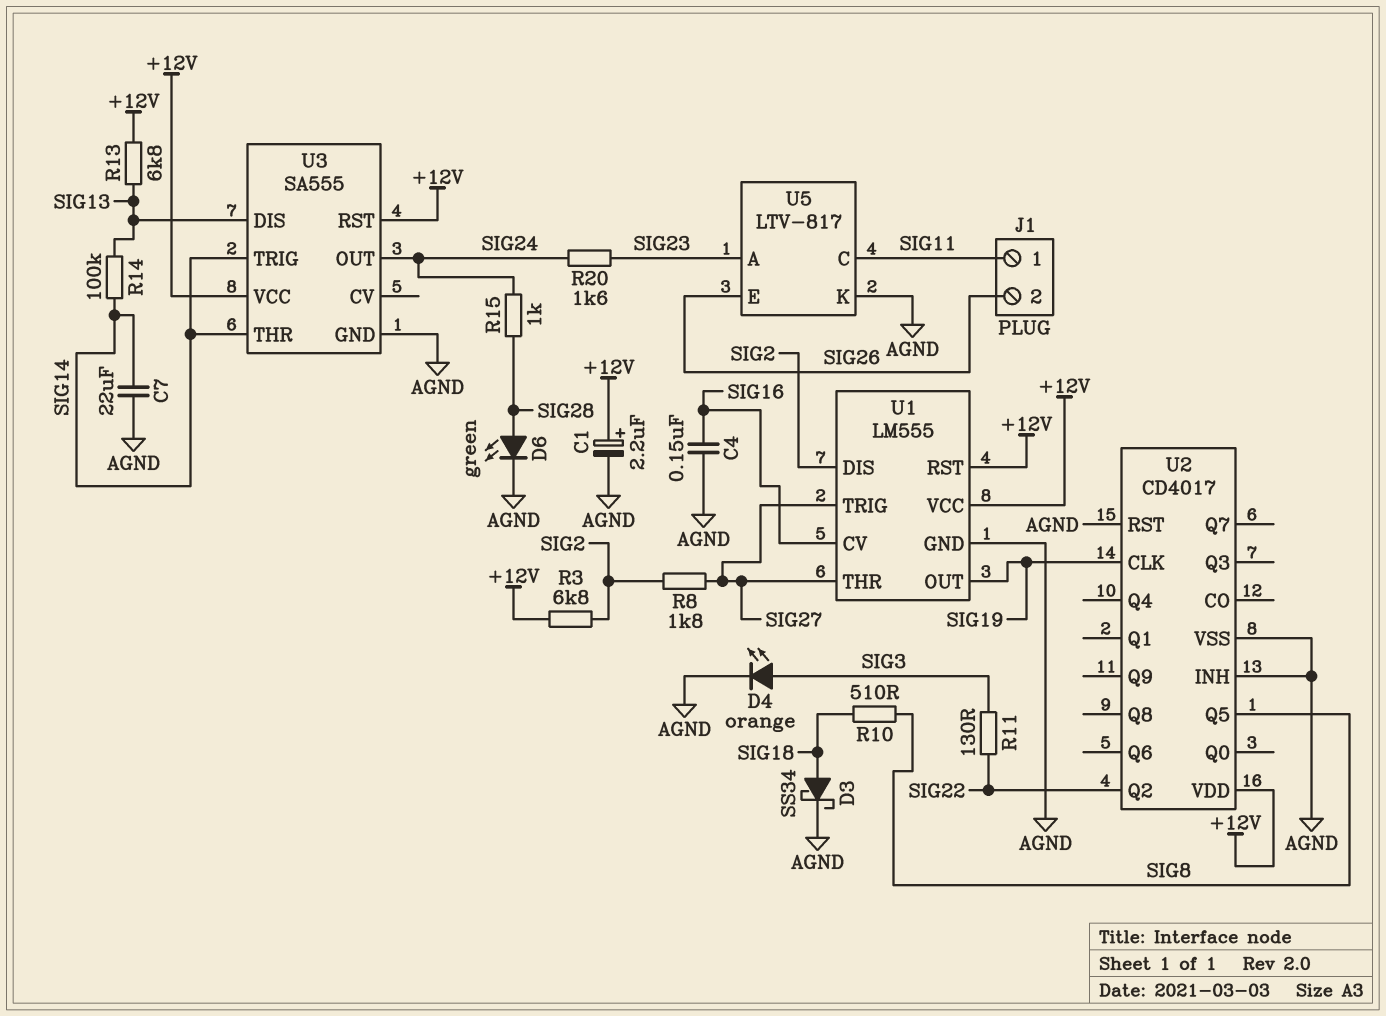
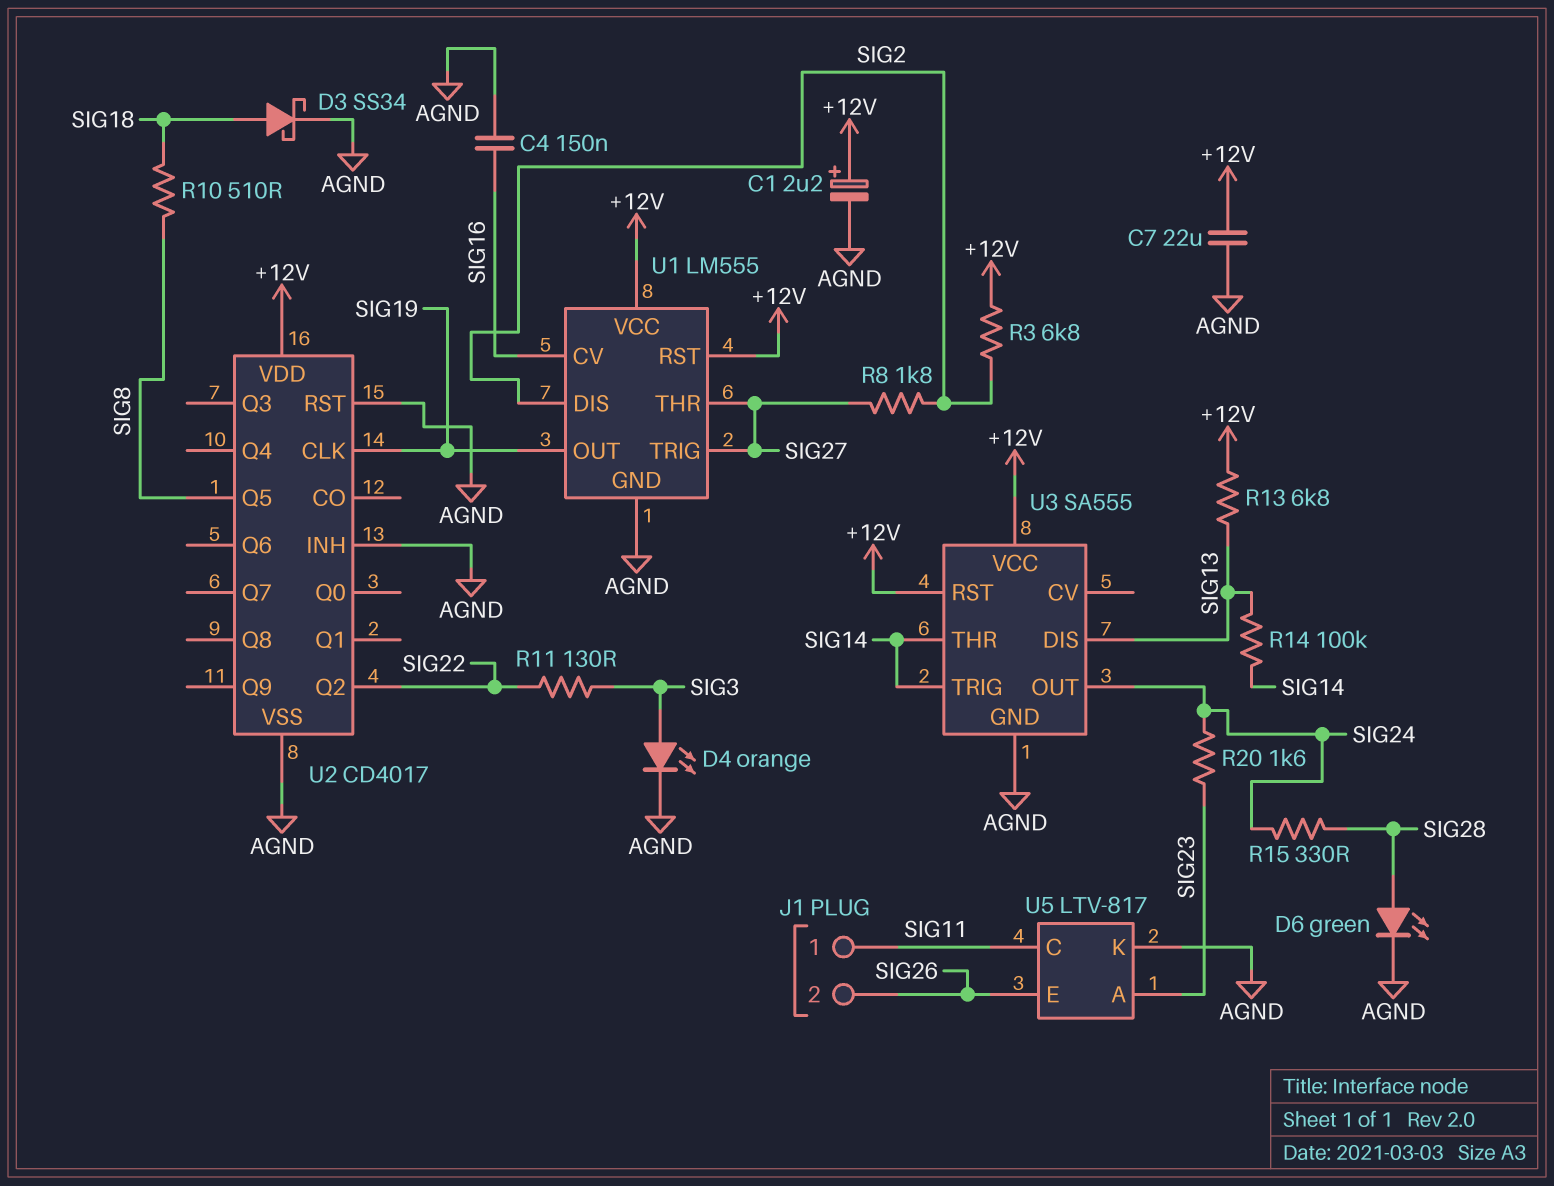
C7: 22uF (AGND, SIG14) -> 22uF (+12V, AGND)
R15: 1k (SIG24, SIG28) -> 330 (SIG24, SIG28)

